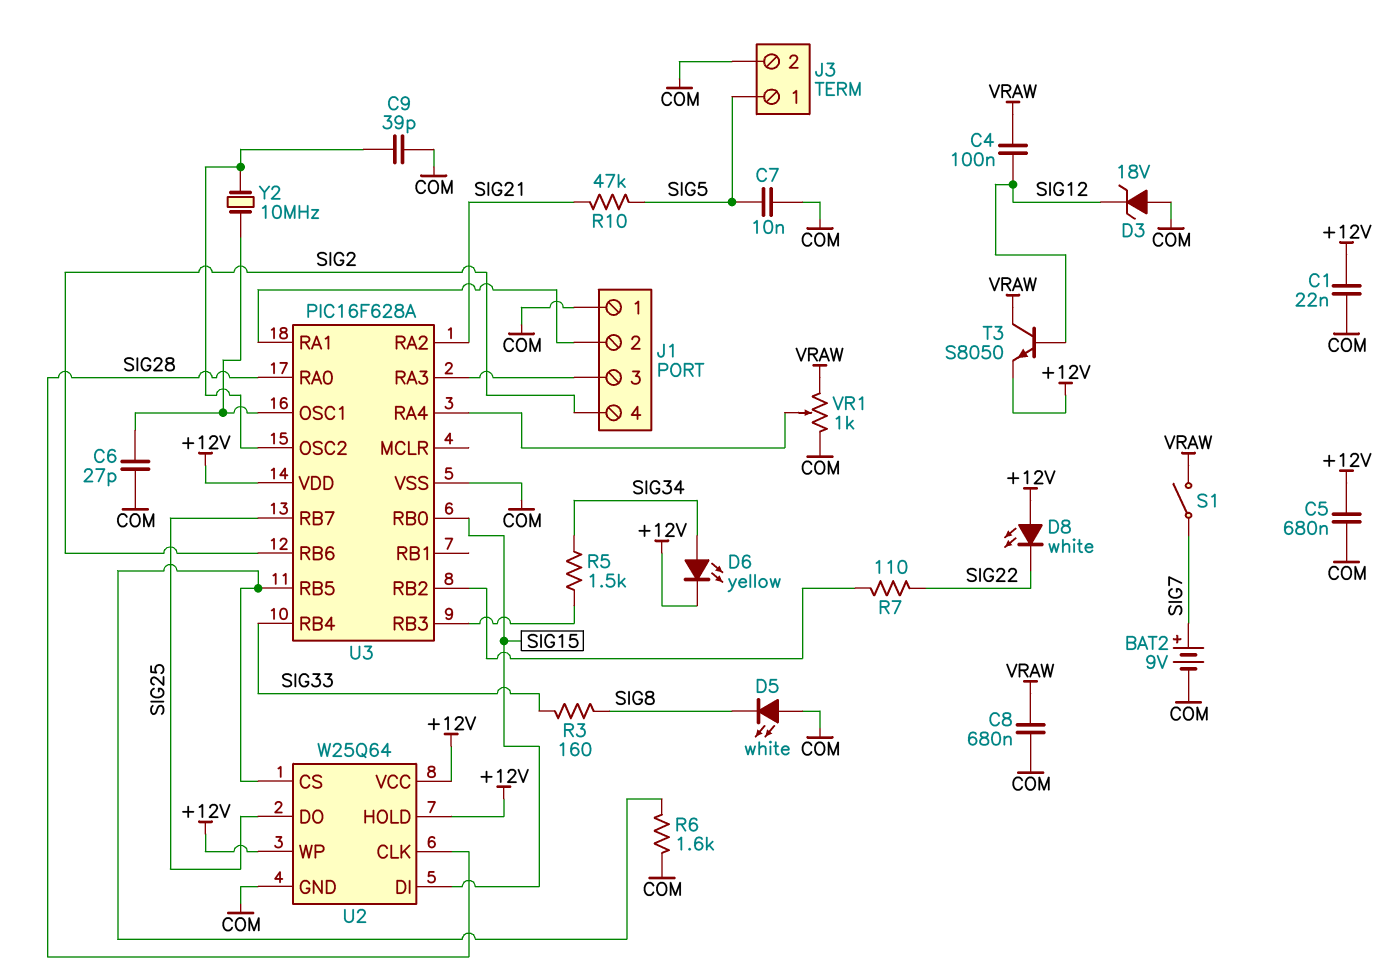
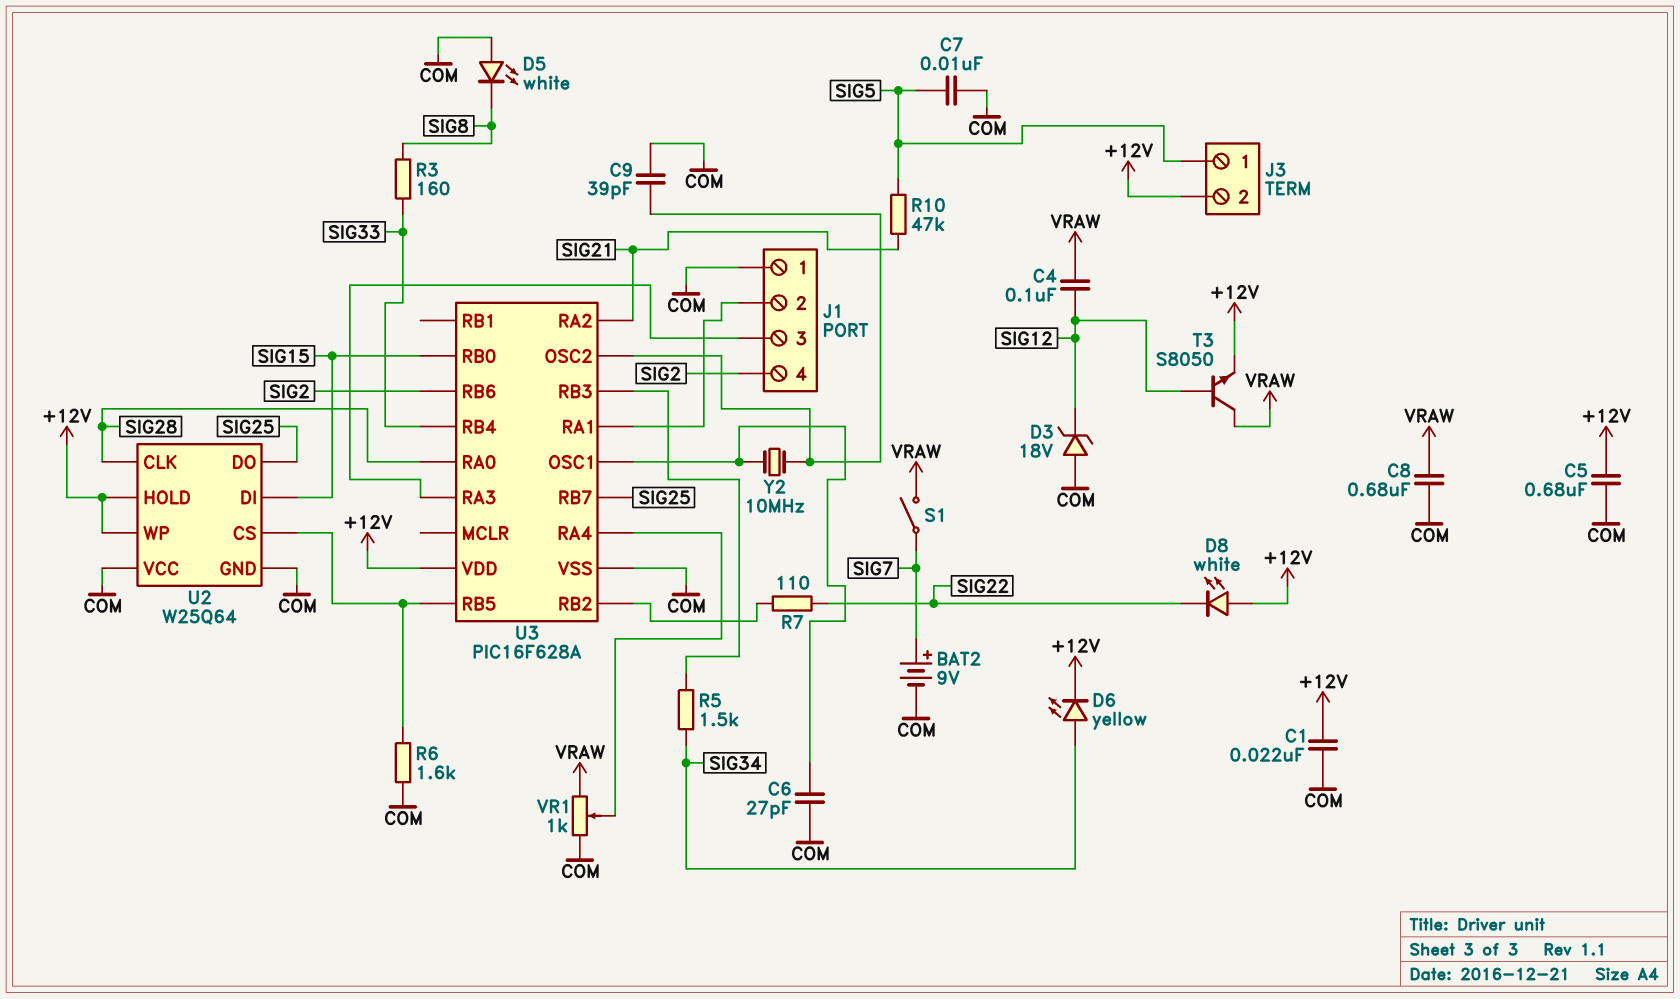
J3 pin 2: COM -> +12V
U2 pin VCC: +12V -> COM

